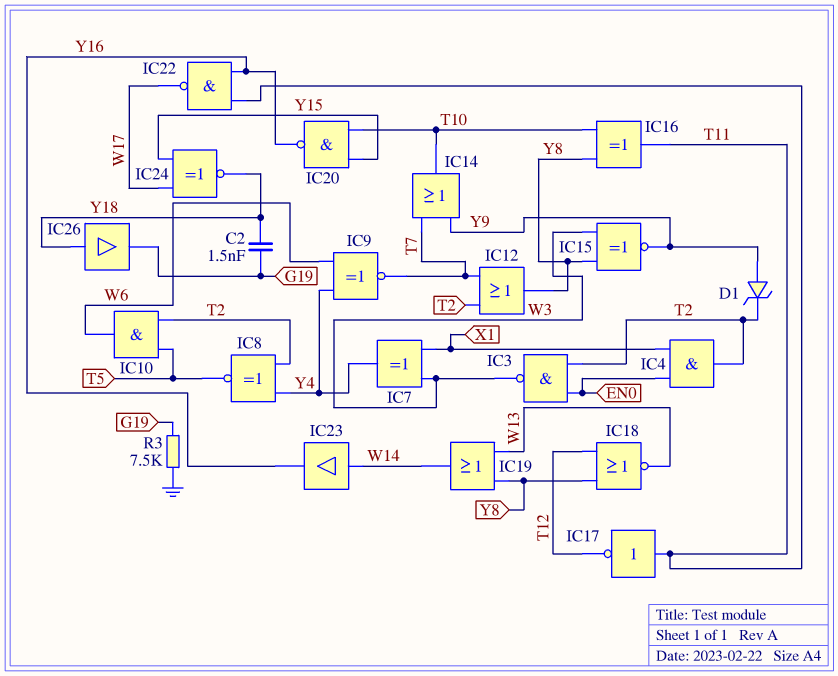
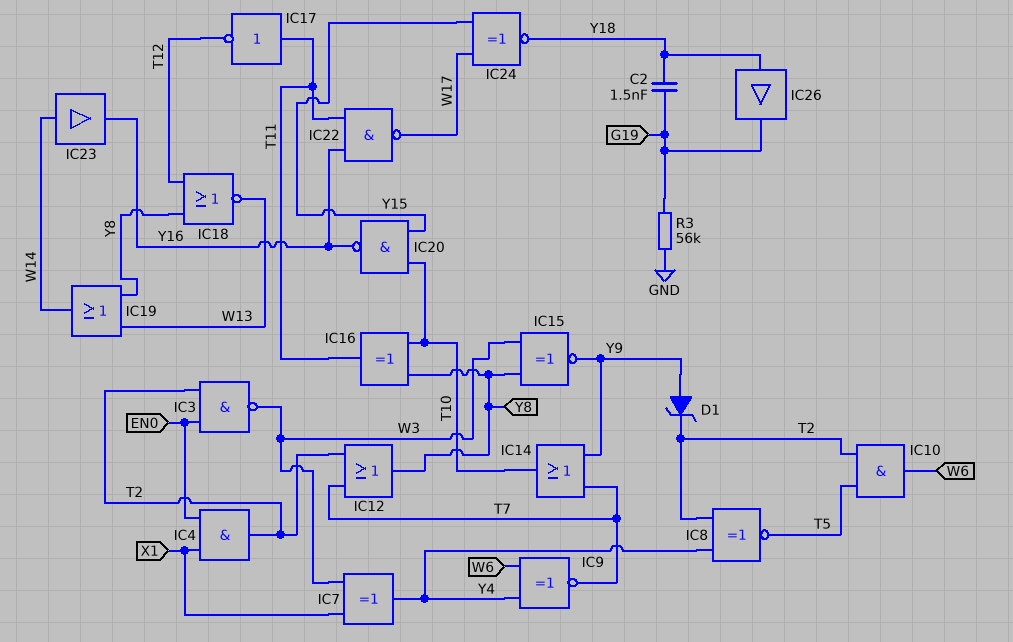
R3: 7.5k (G19, GND) -> 56k (G19, GND)

